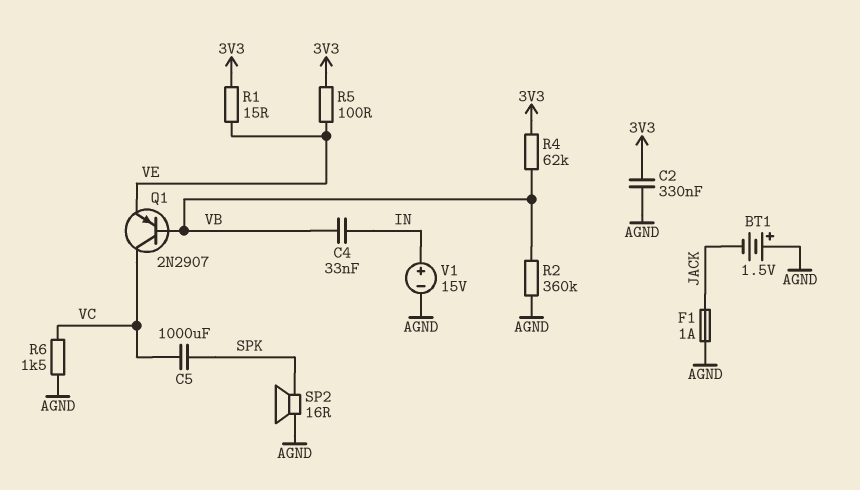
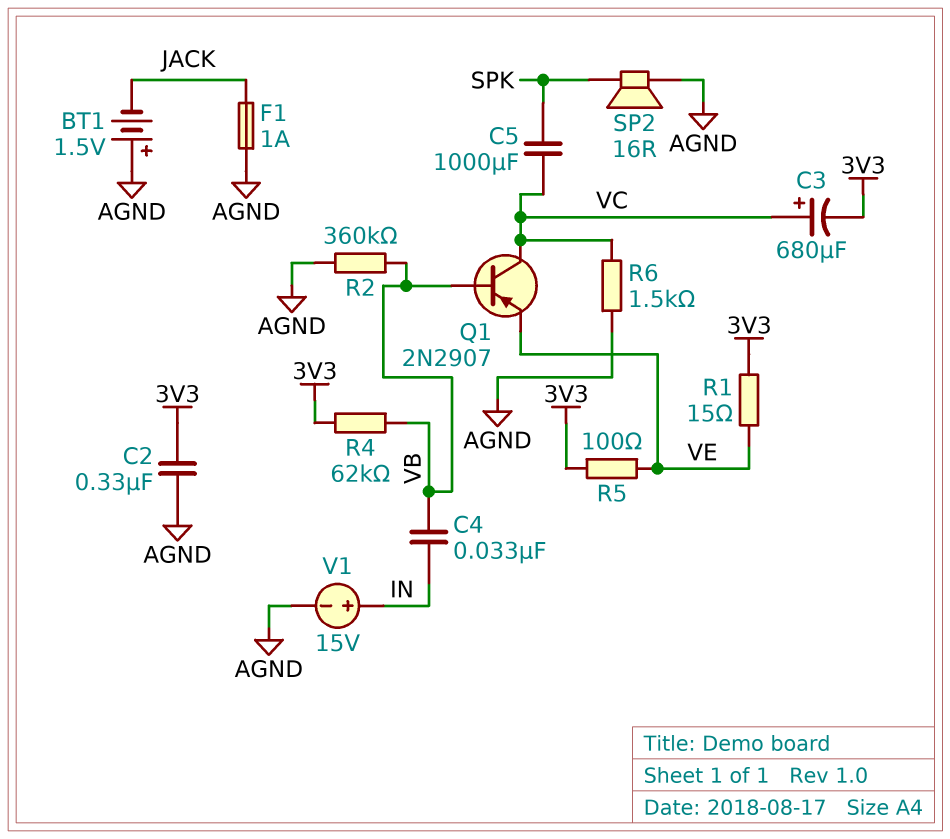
C3: none -> 680uF (plus VC, minus 3V3)

